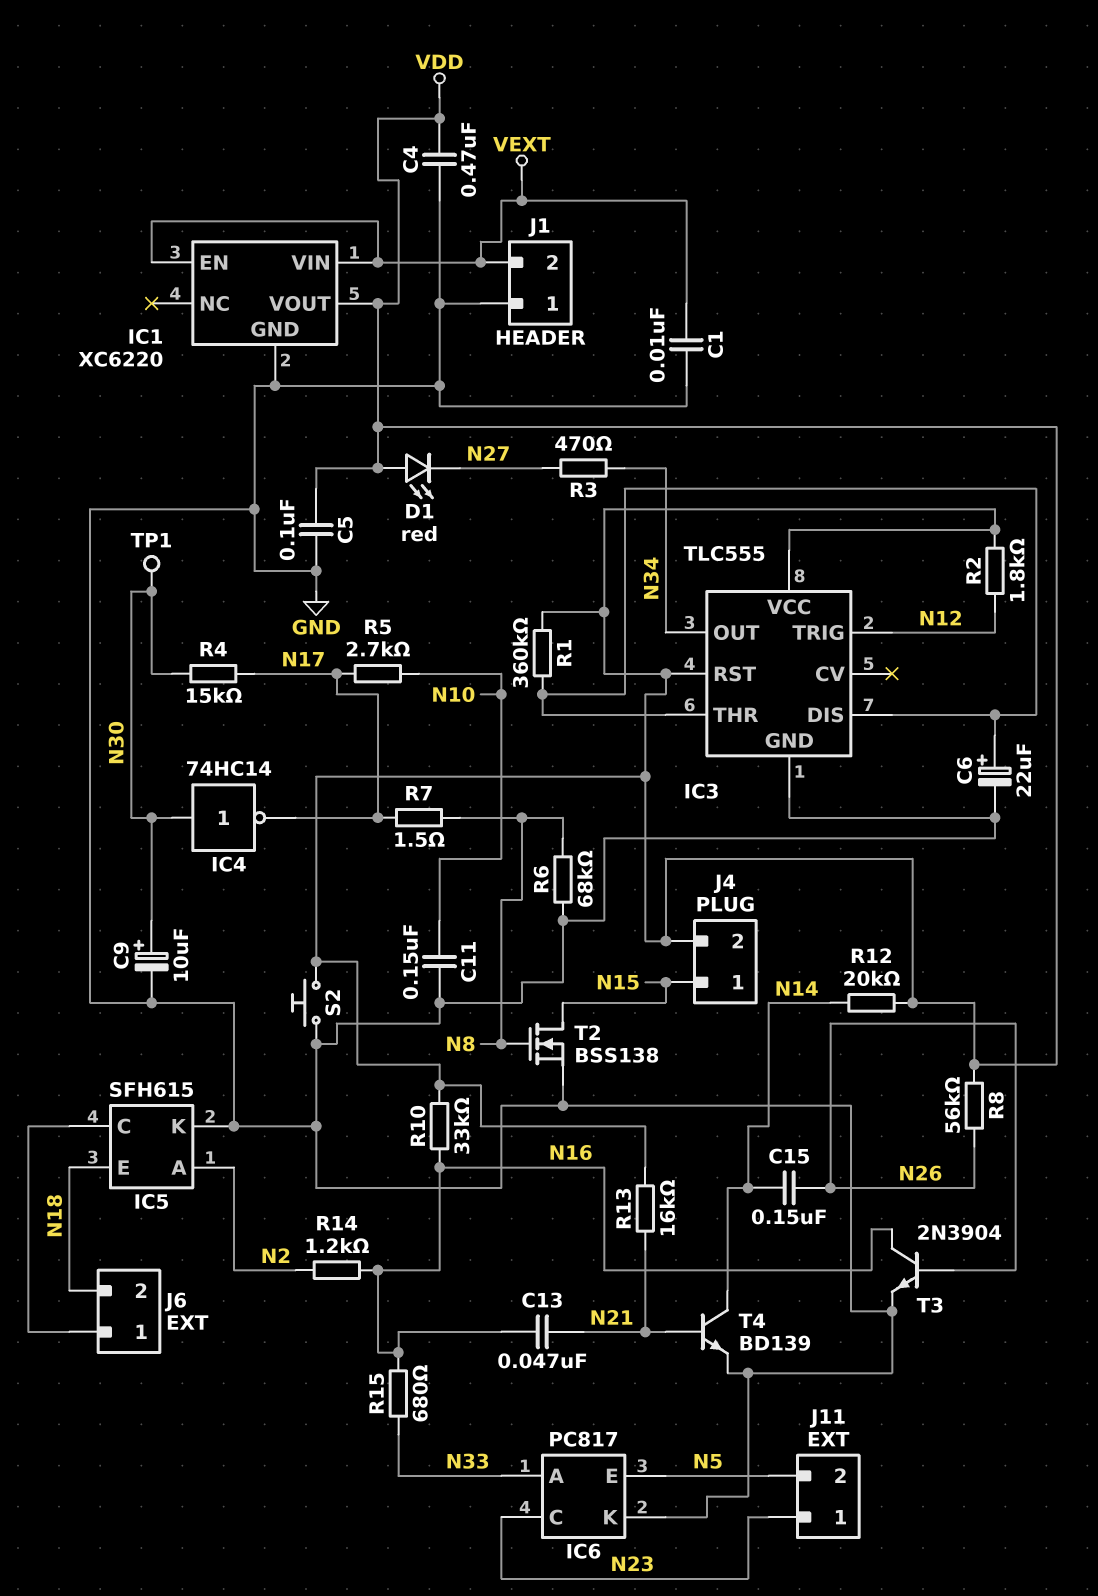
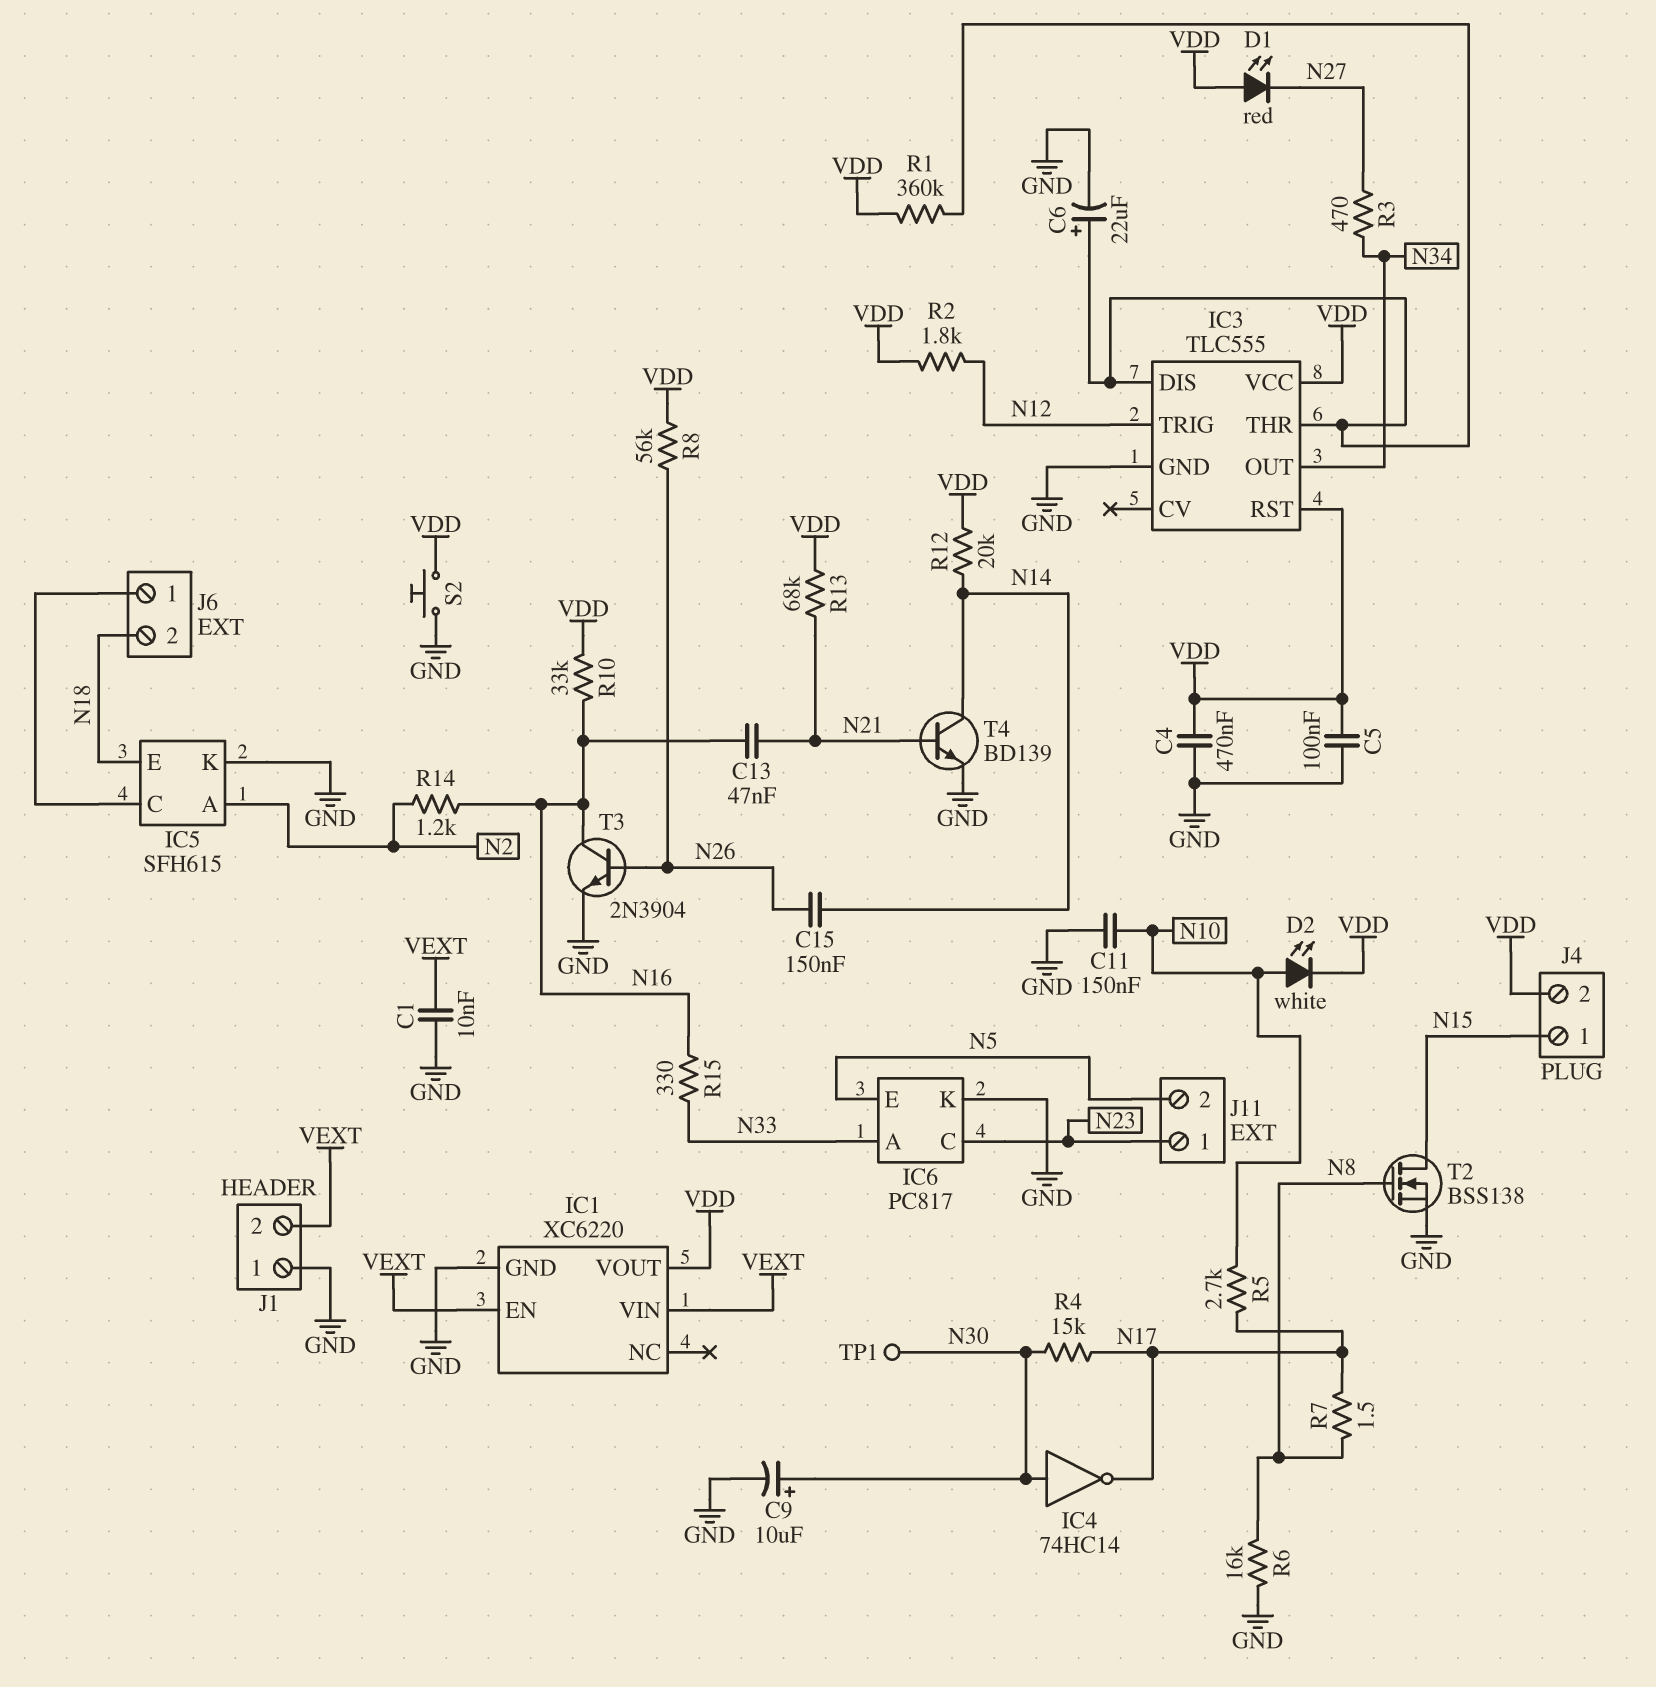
D2: none -> LED white (A N10, K VDD)
R6: 68k (GND, N8) -> 16k (GND, N8)
R13: 16k (N21, VDD) -> 68k (N21, VDD)
R15: 680 (N16, N33) -> 330 (N16, N33)

